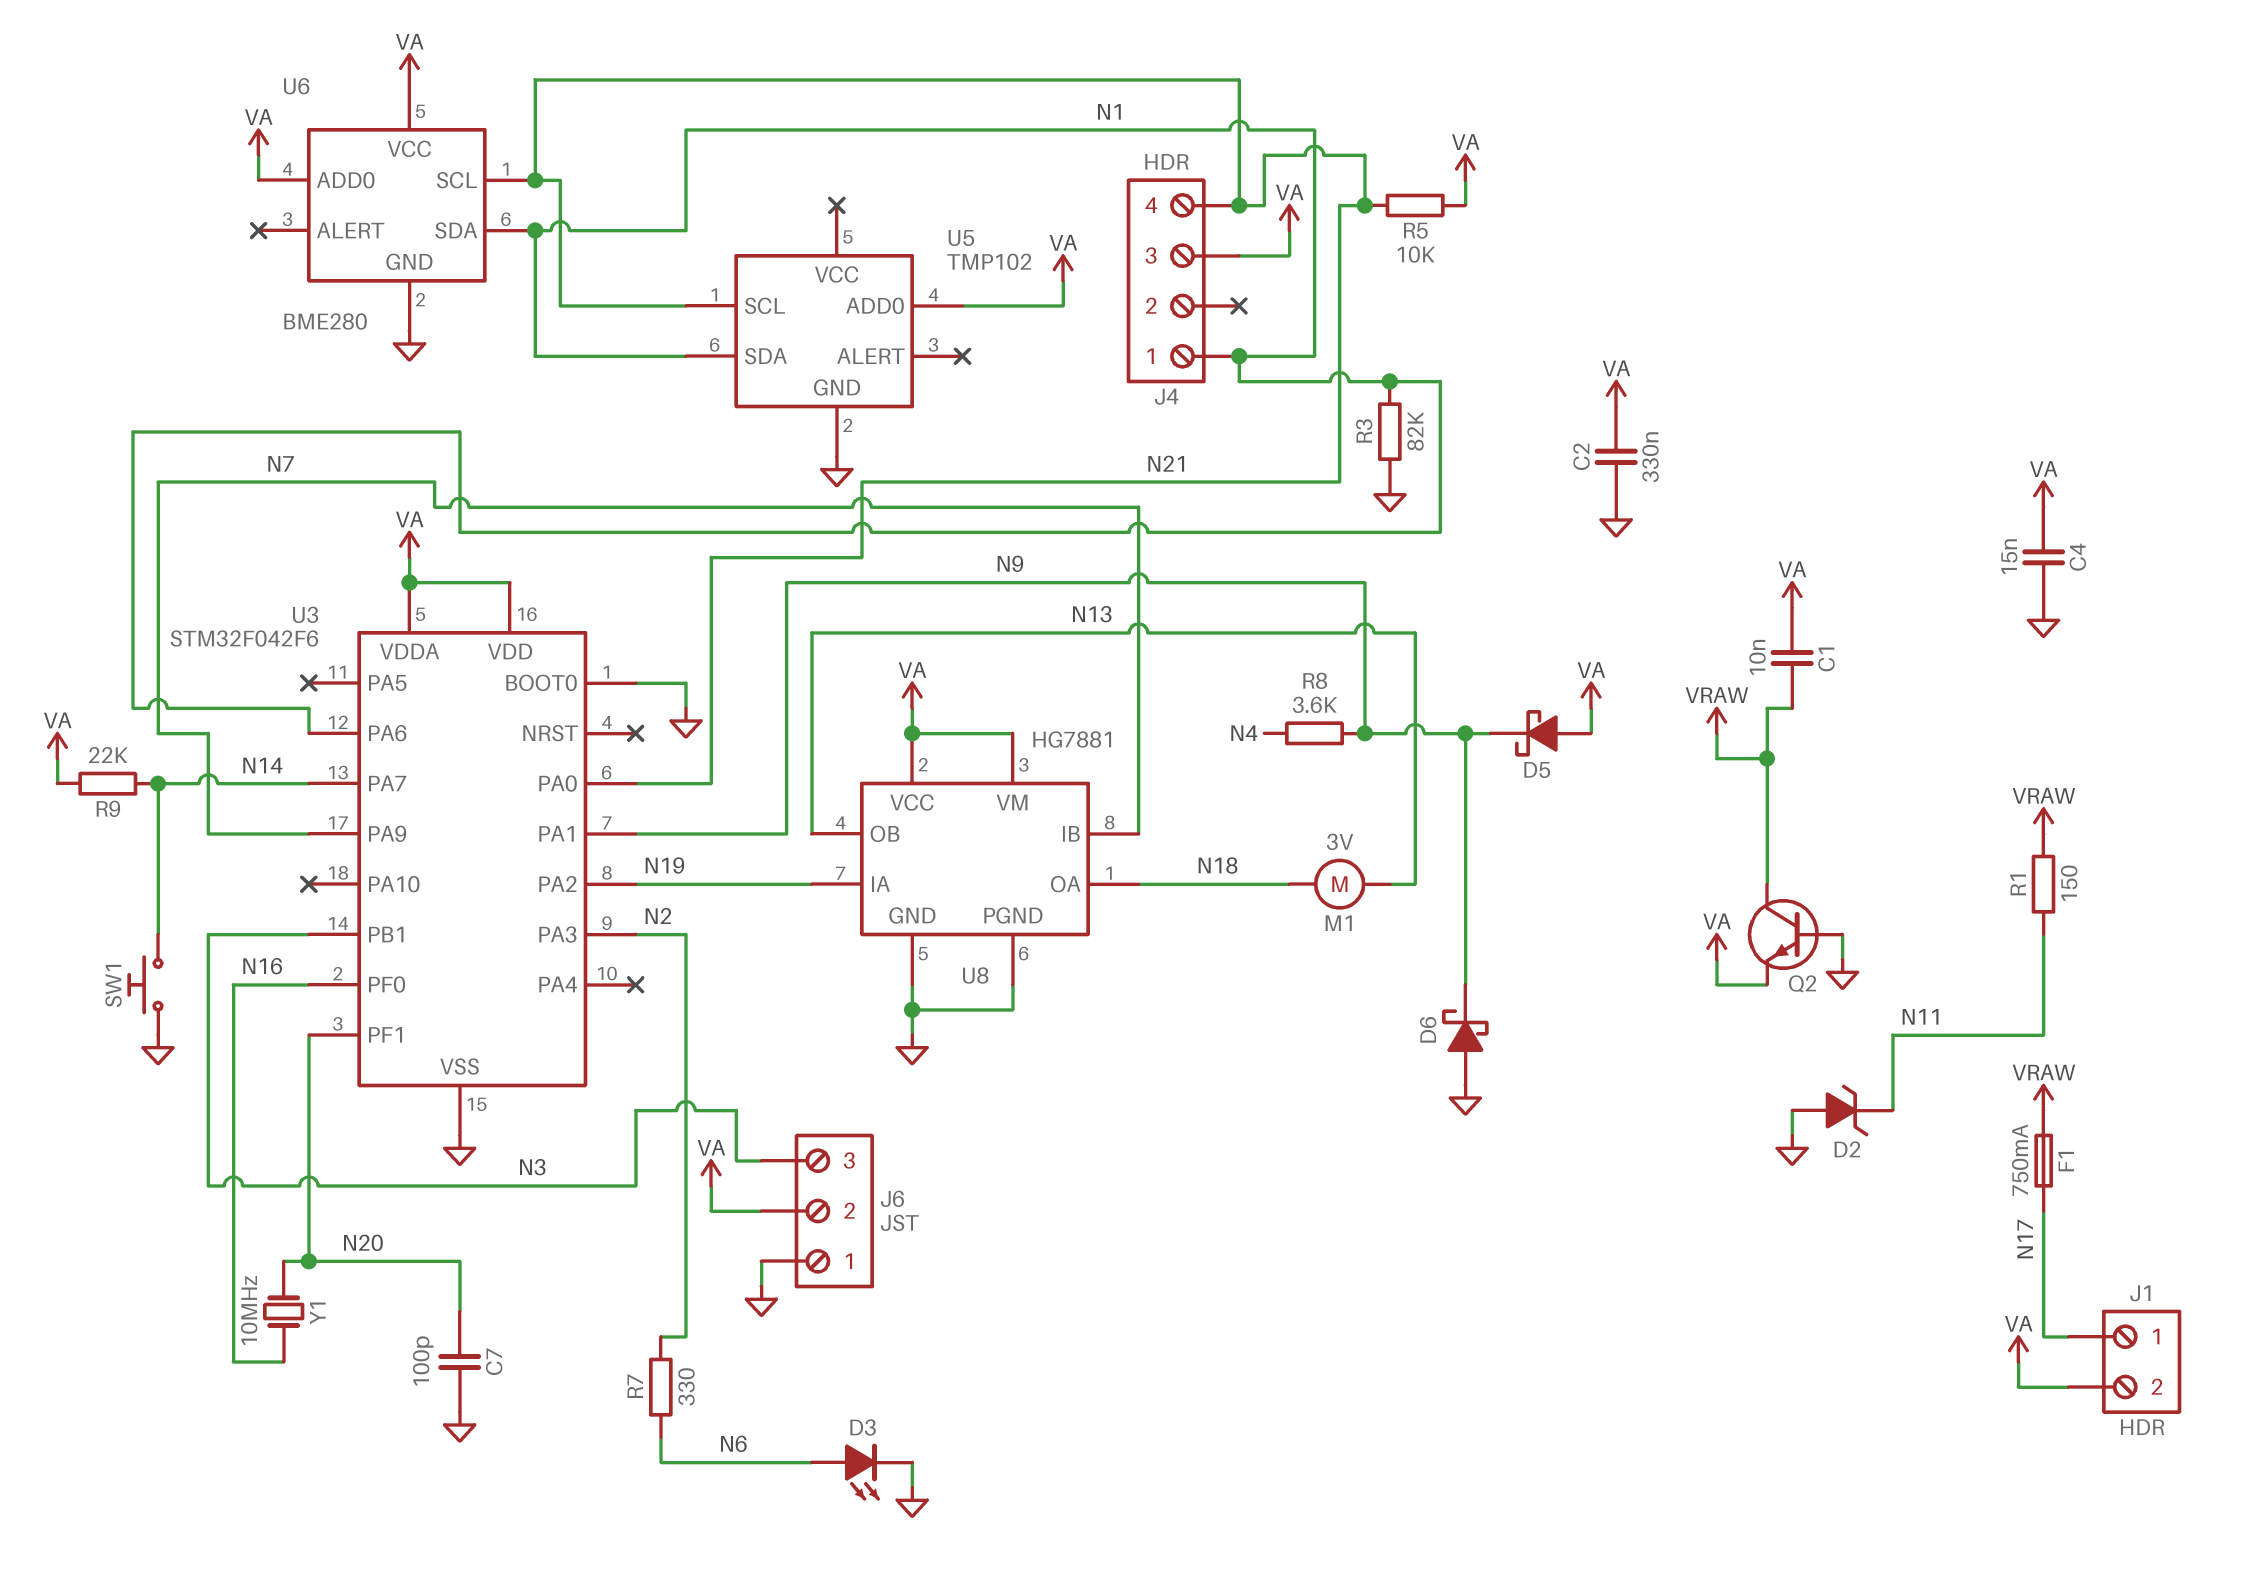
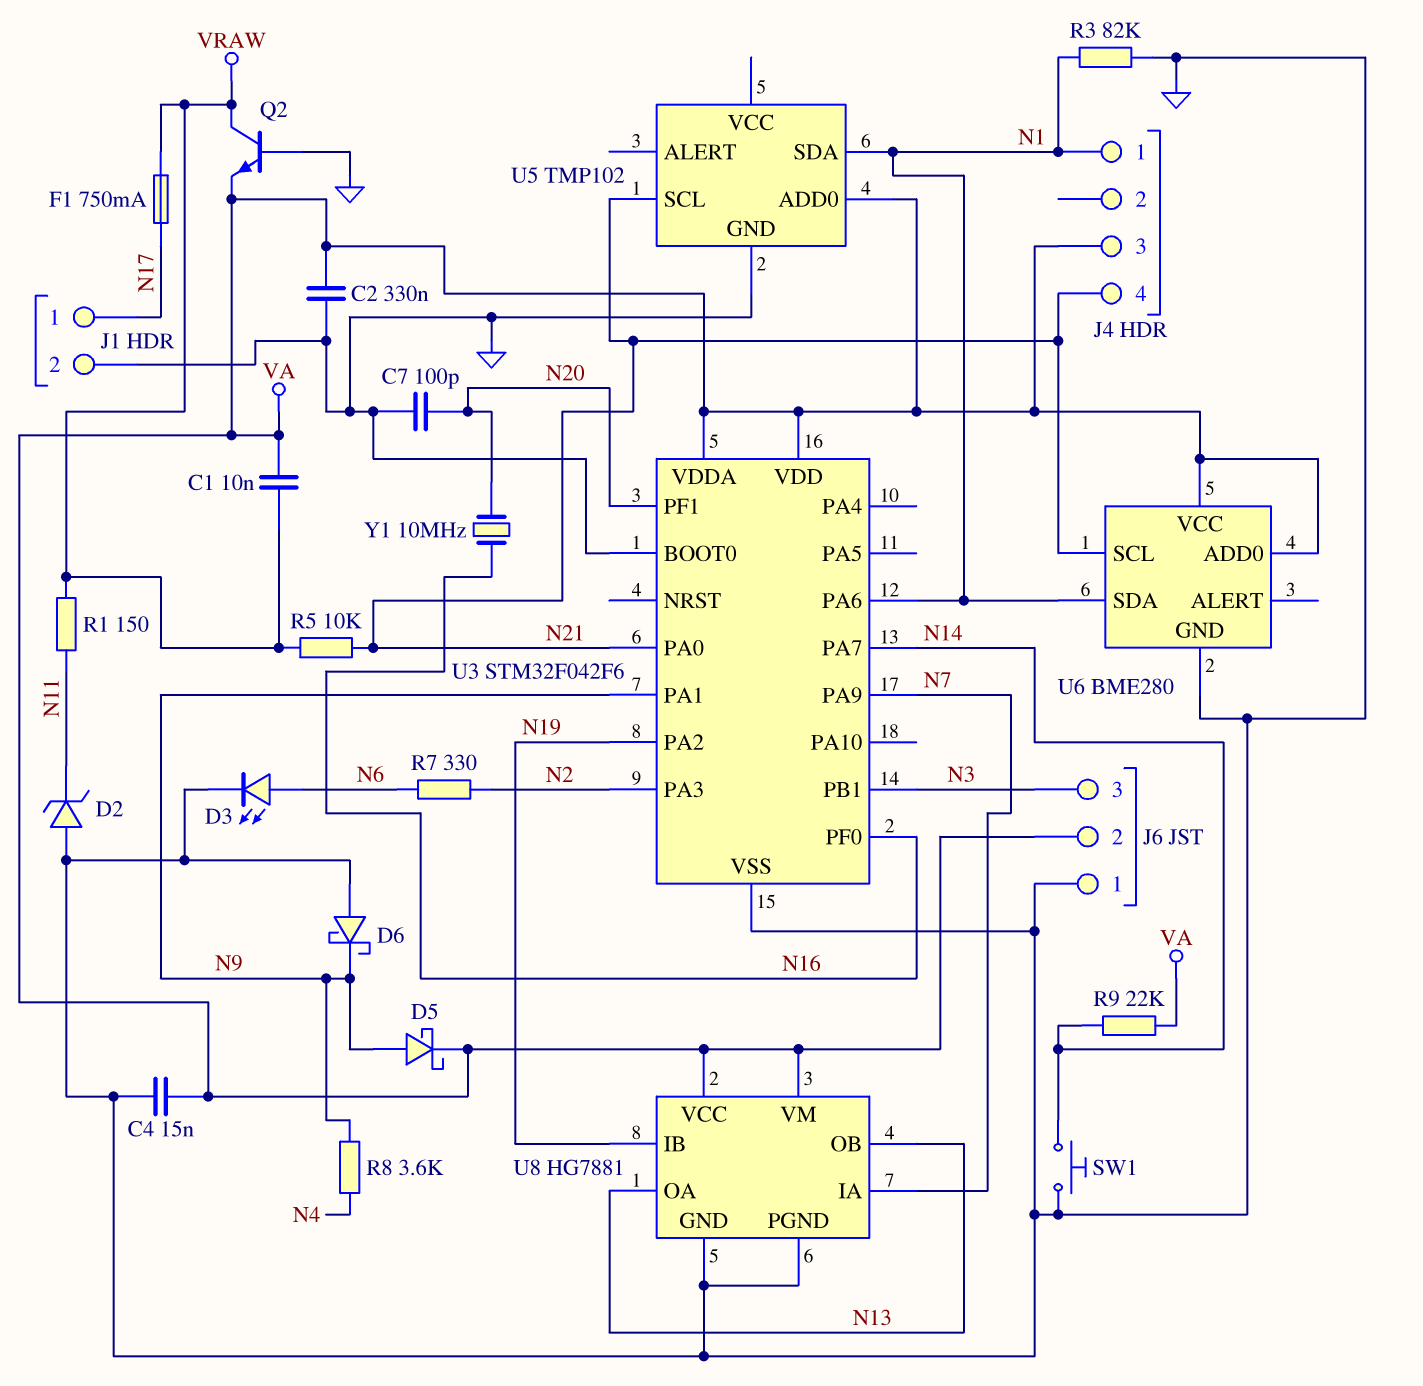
D5: schottky (A VA, K N9) -> schottky (A N9, K VA)
J1 pin 2: VA -> GND
M1: motor 3V (N13, N18) -> none
R5: 10k (N21, VA) -> 10k (N21, VRAW)
U8 pin IA: N19 -> N7
U8 pin IB: N7 -> N19
U8 pin OA: N18 -> N13

